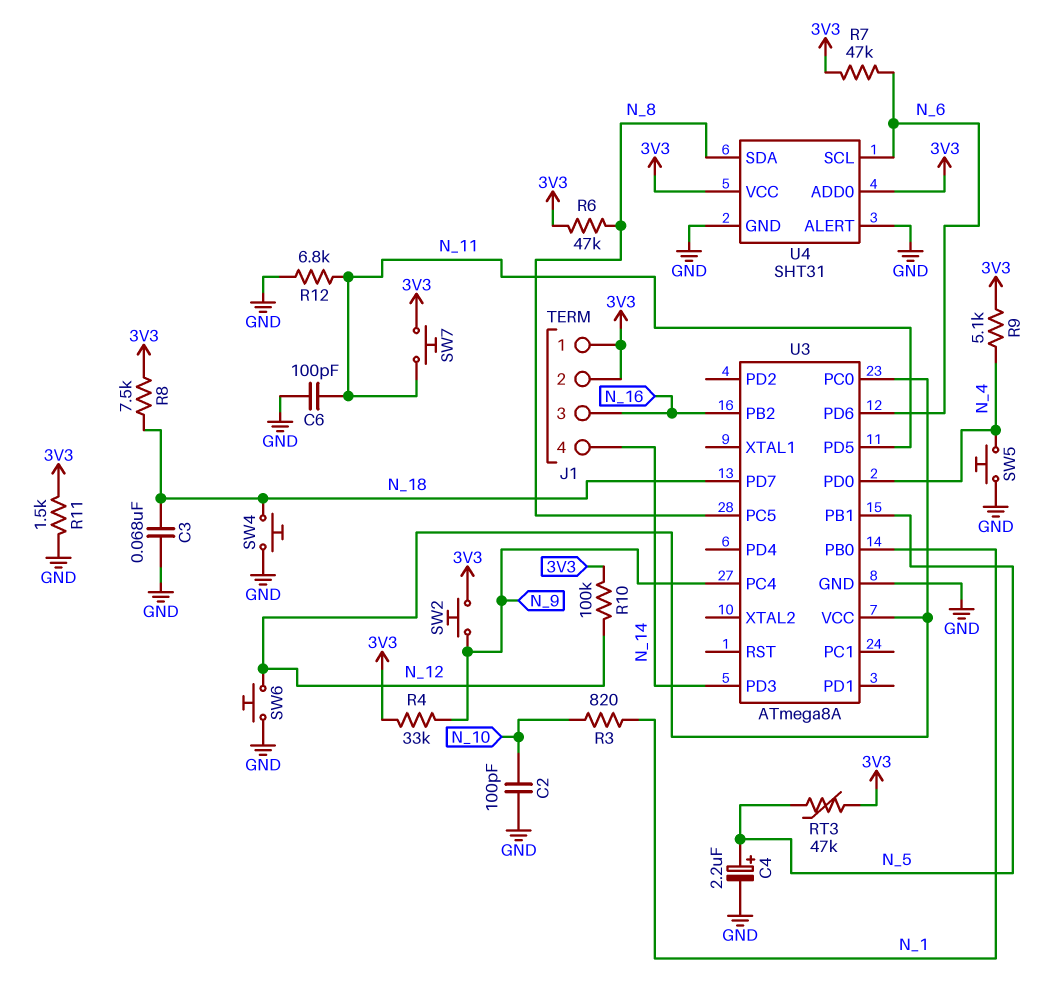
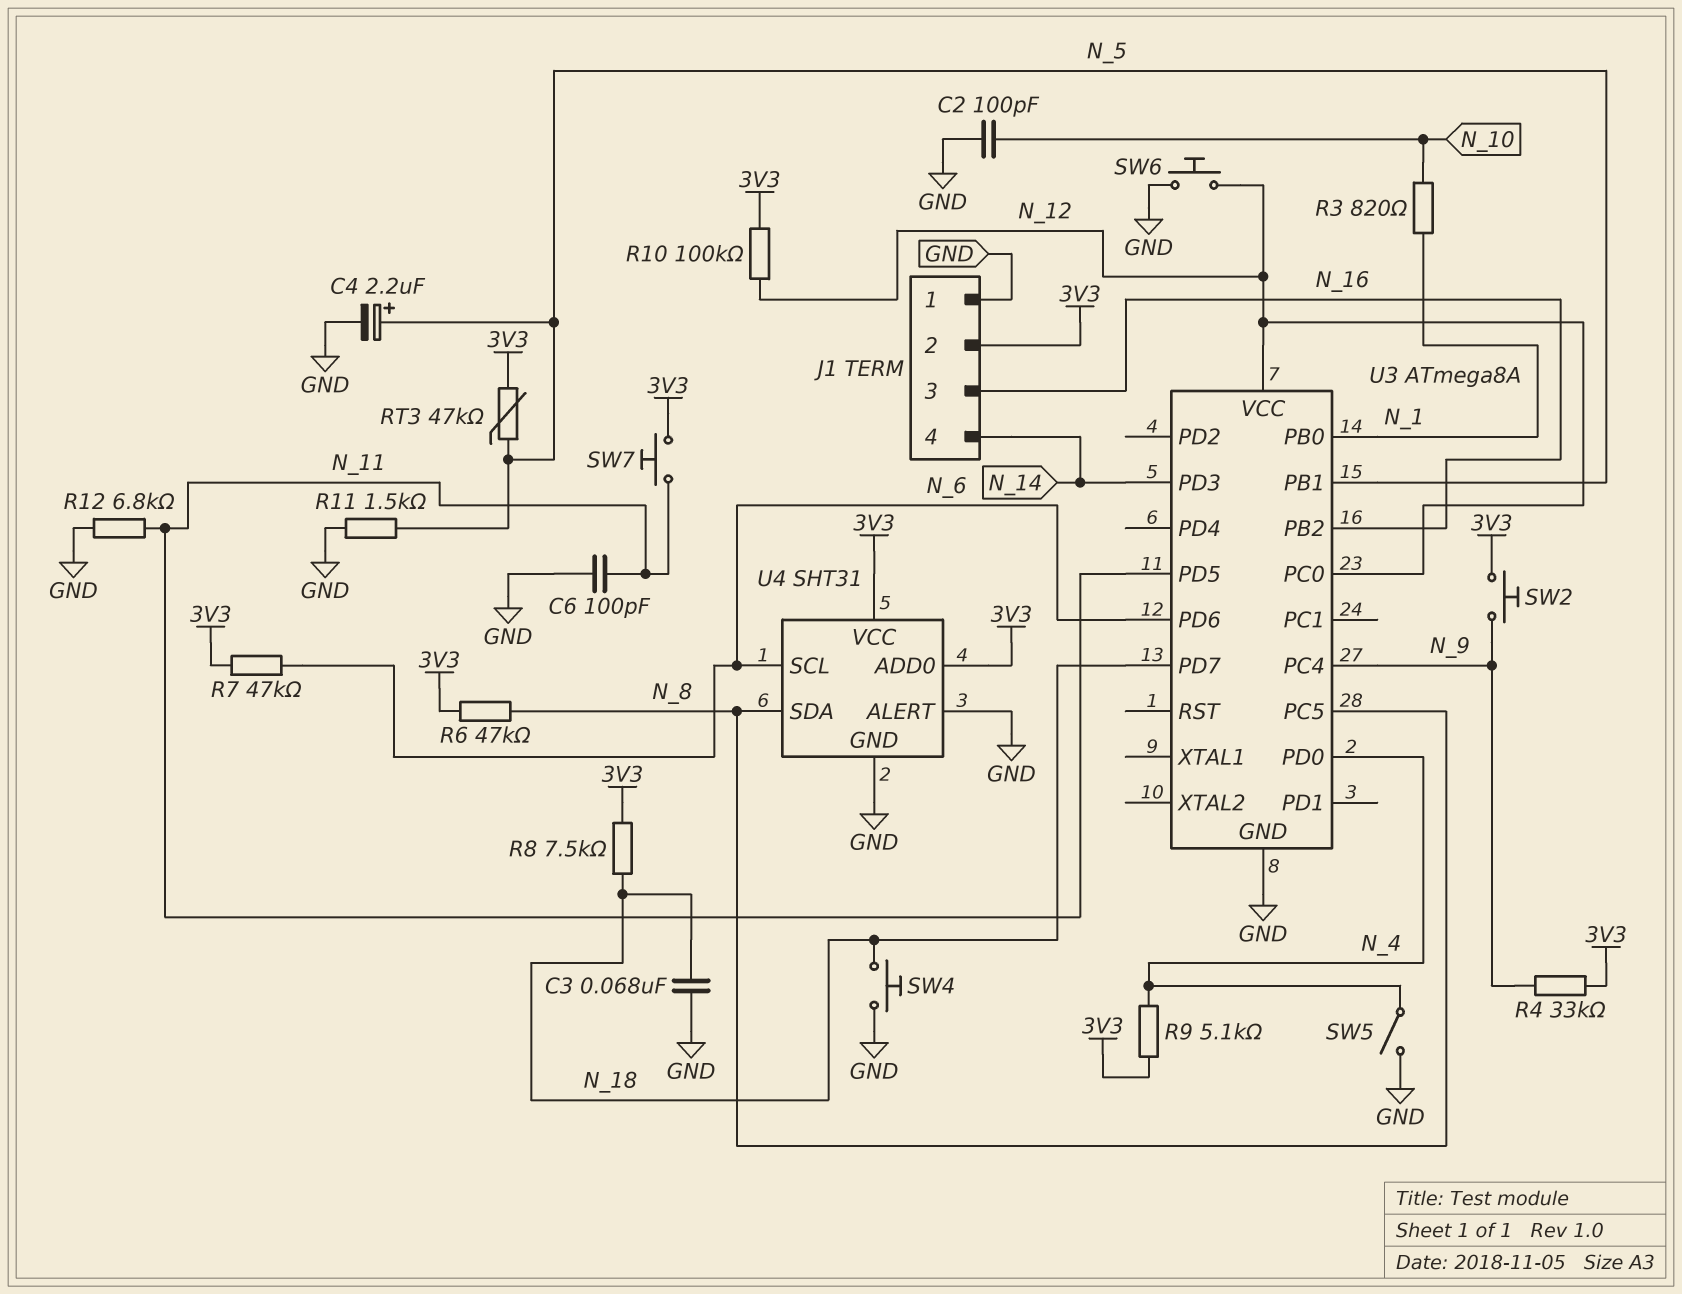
J1 pin 1: 3V3 -> GND
R11: 1.5k (3V3, GND) -> 1.5k (GND, N_5)
SW5: button (GND, N_4) -> switch (GND, N_4)

